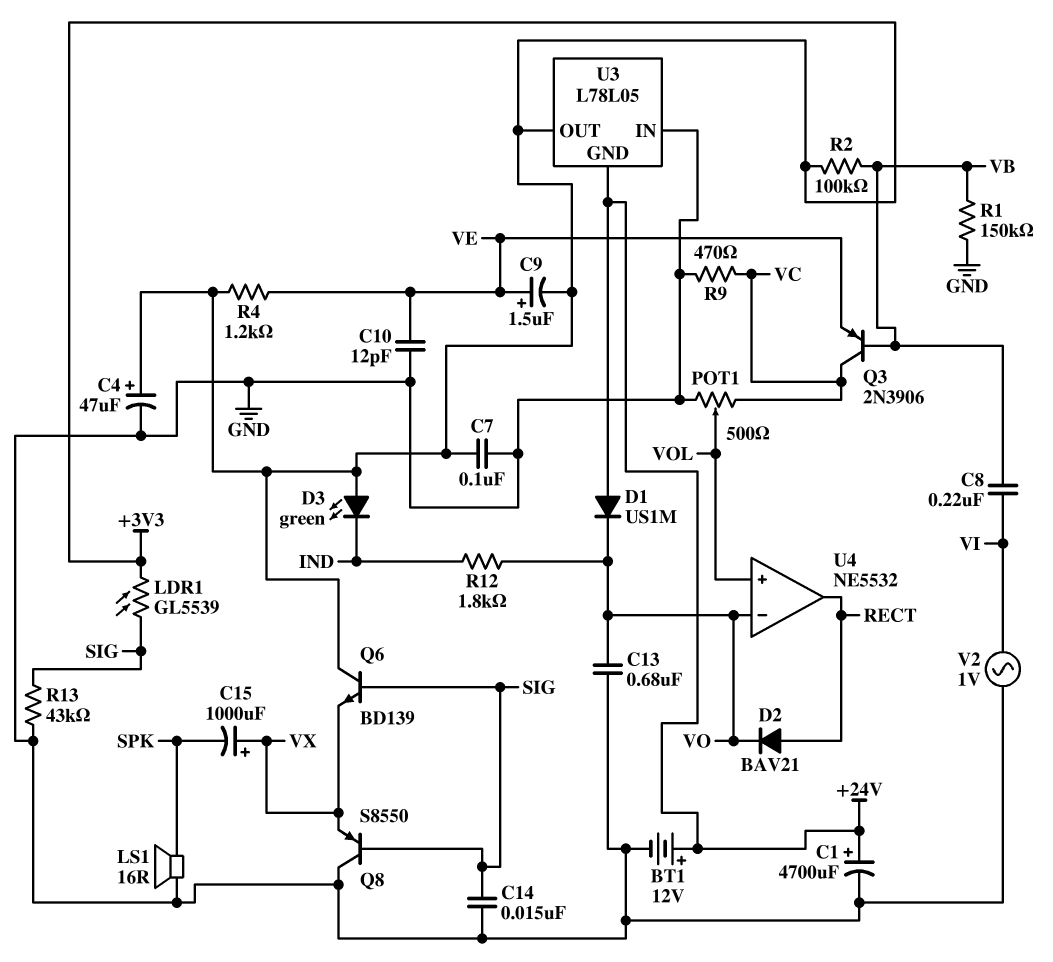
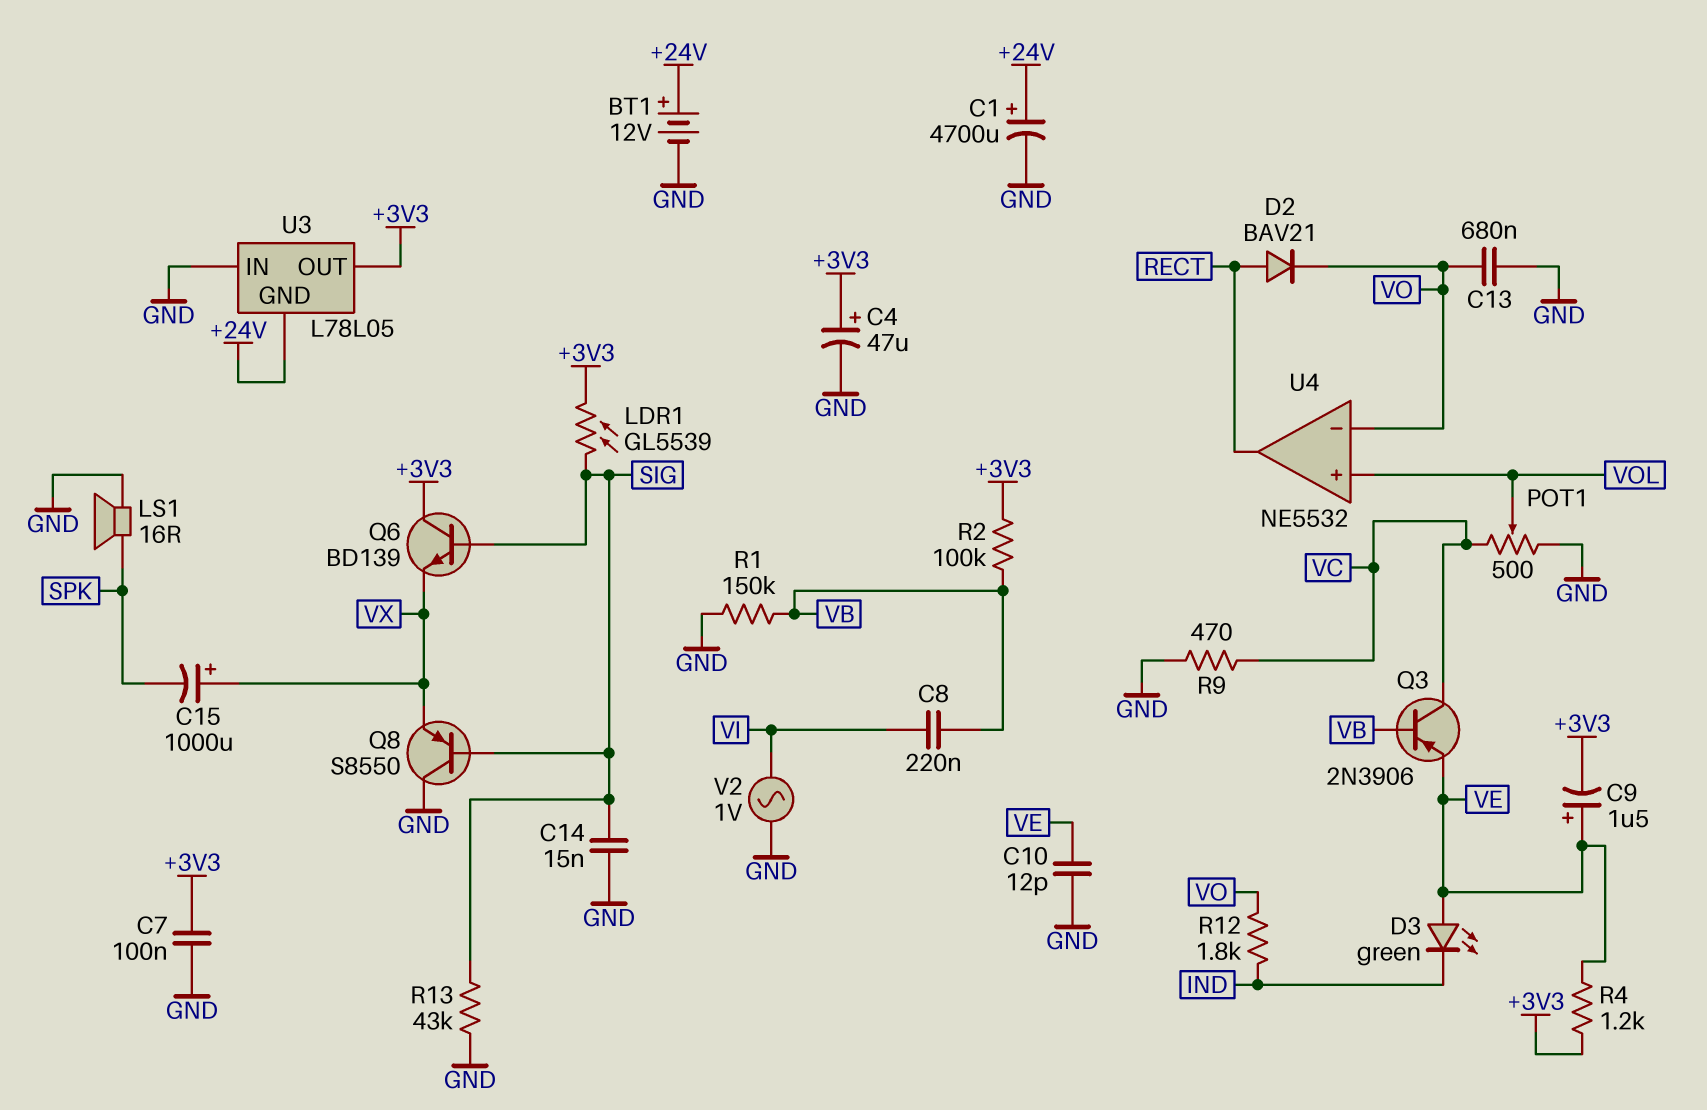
D1: diode US1M (A +24V, K VO) -> none
D3: LED green (A +3V3, K IND) -> LED green (A VE, K IND)

